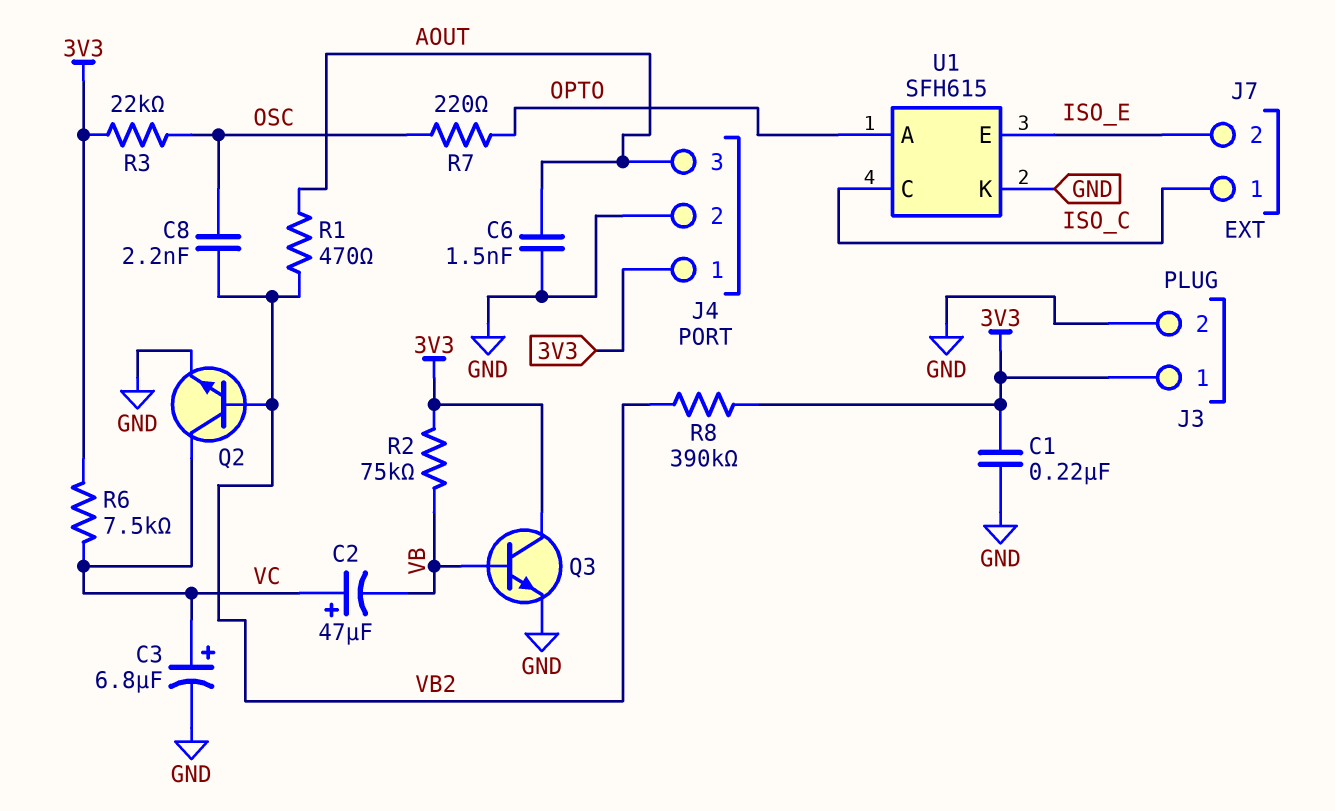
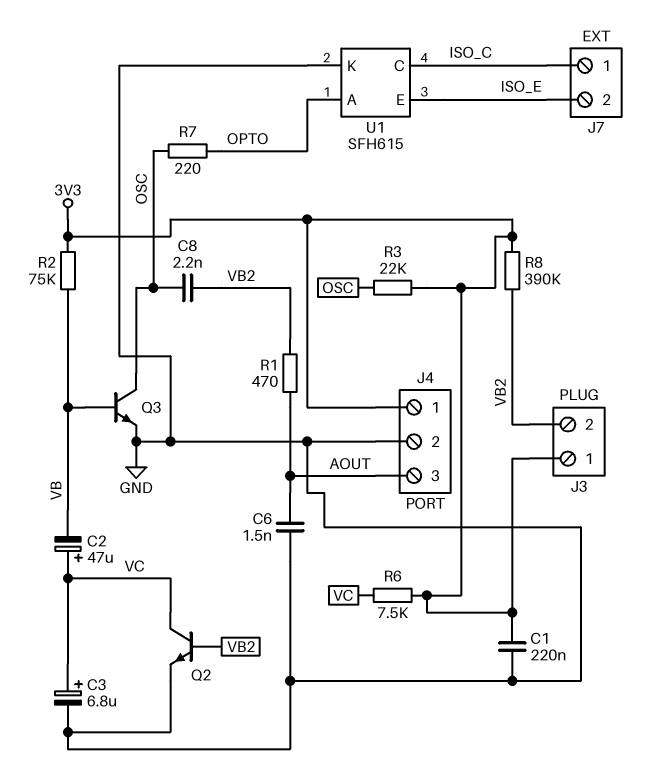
J3 pin 2: GND -> VB2
Q3: NPN (B VB, C 3V3, E GND) -> NPN (B VB, C OSC, E GND)

